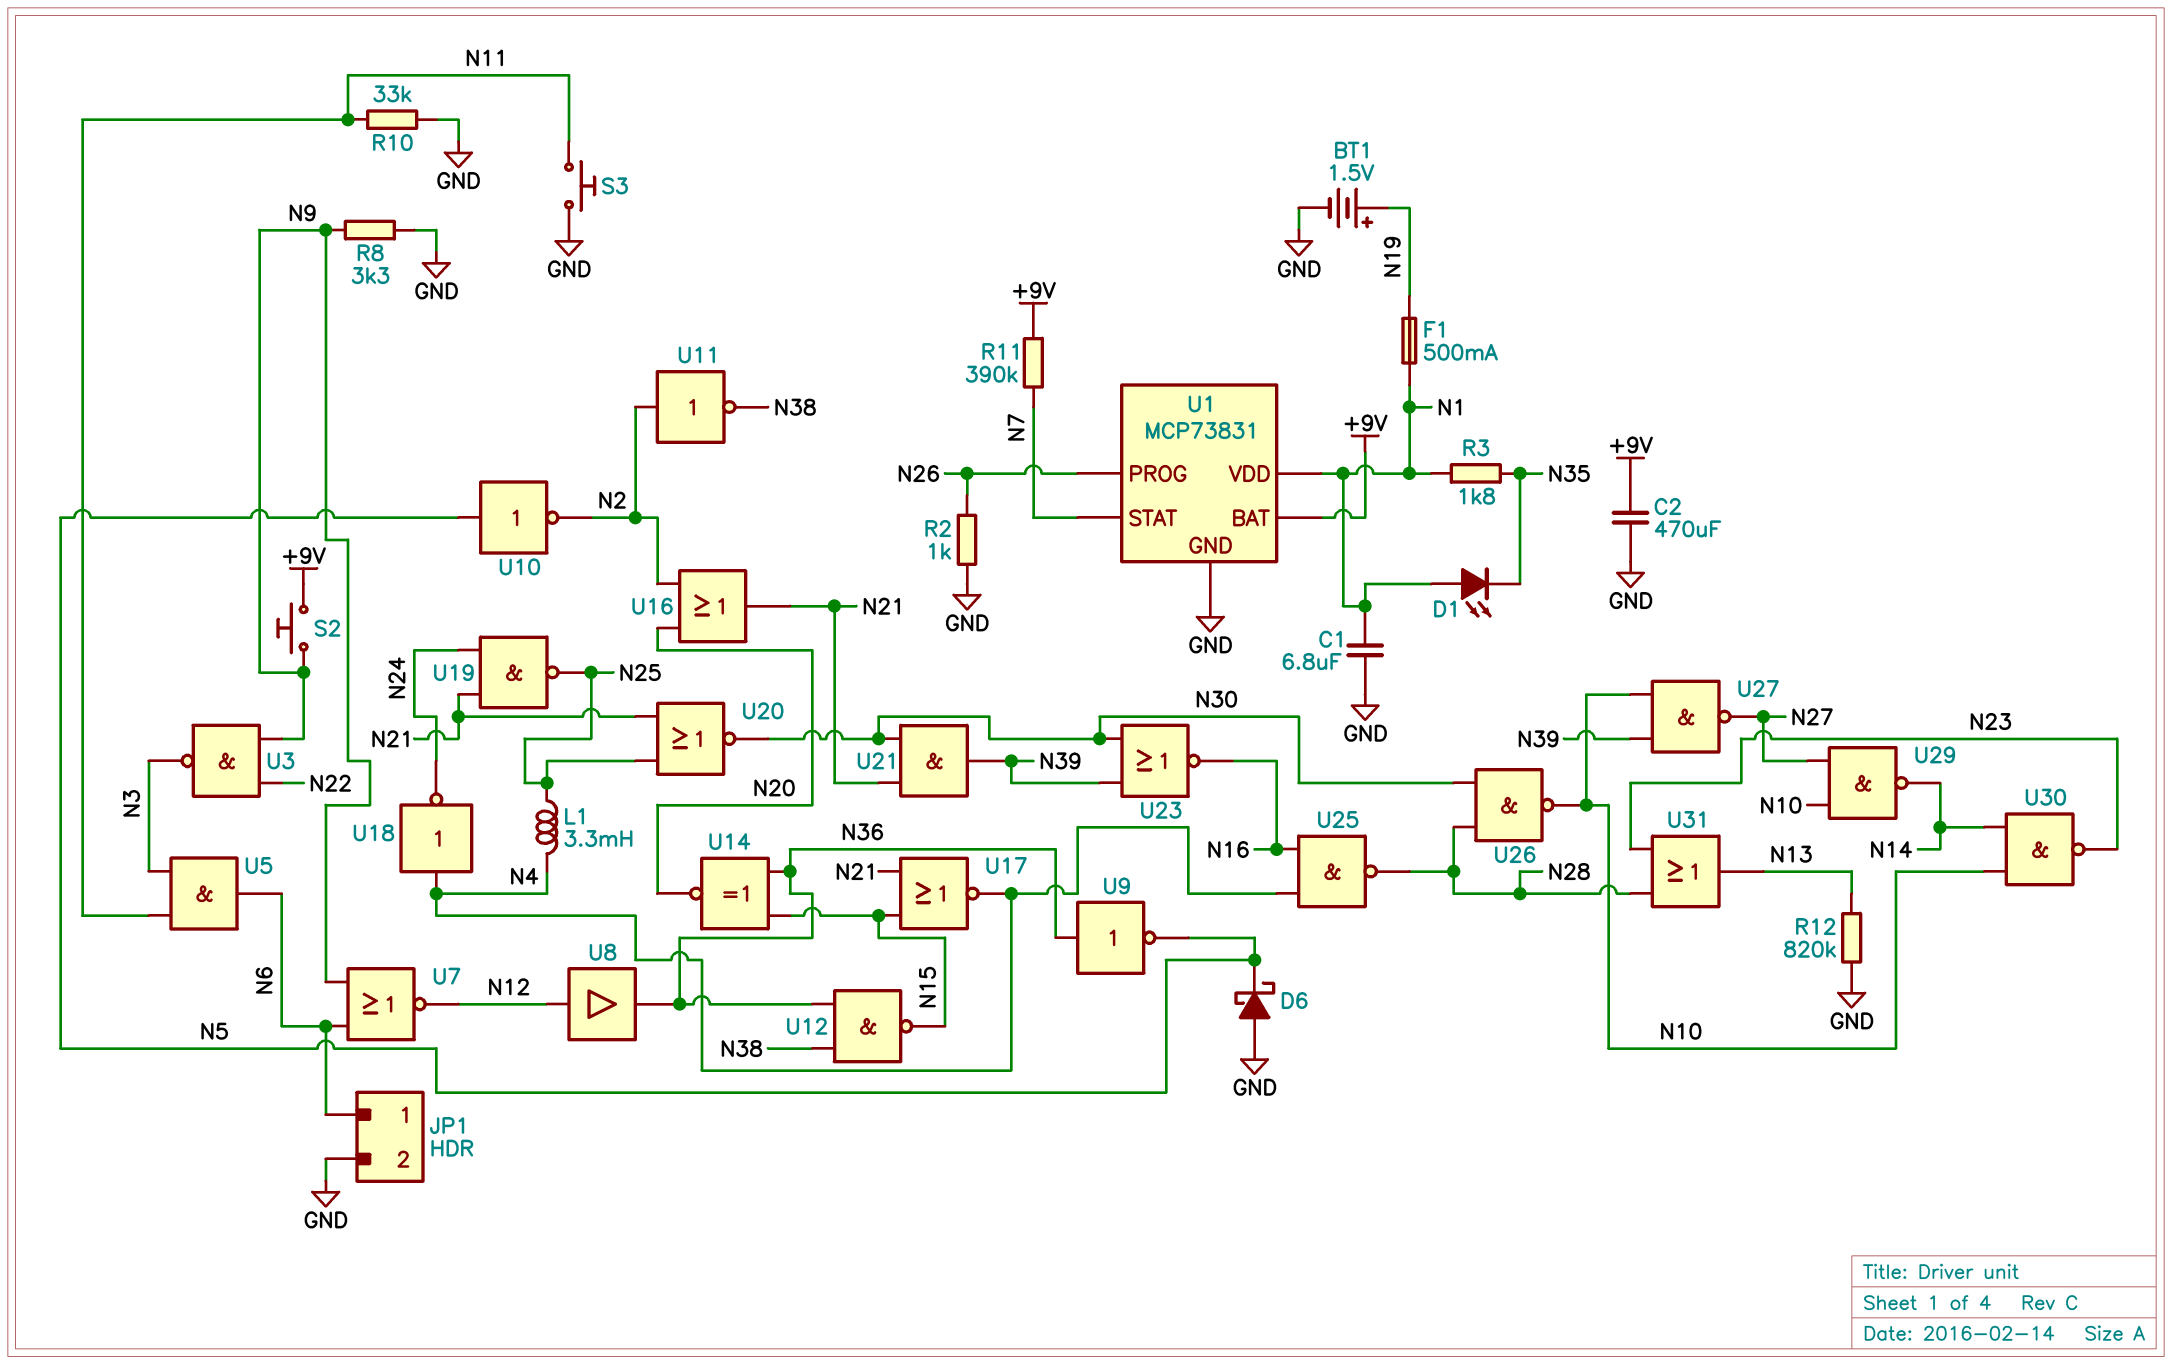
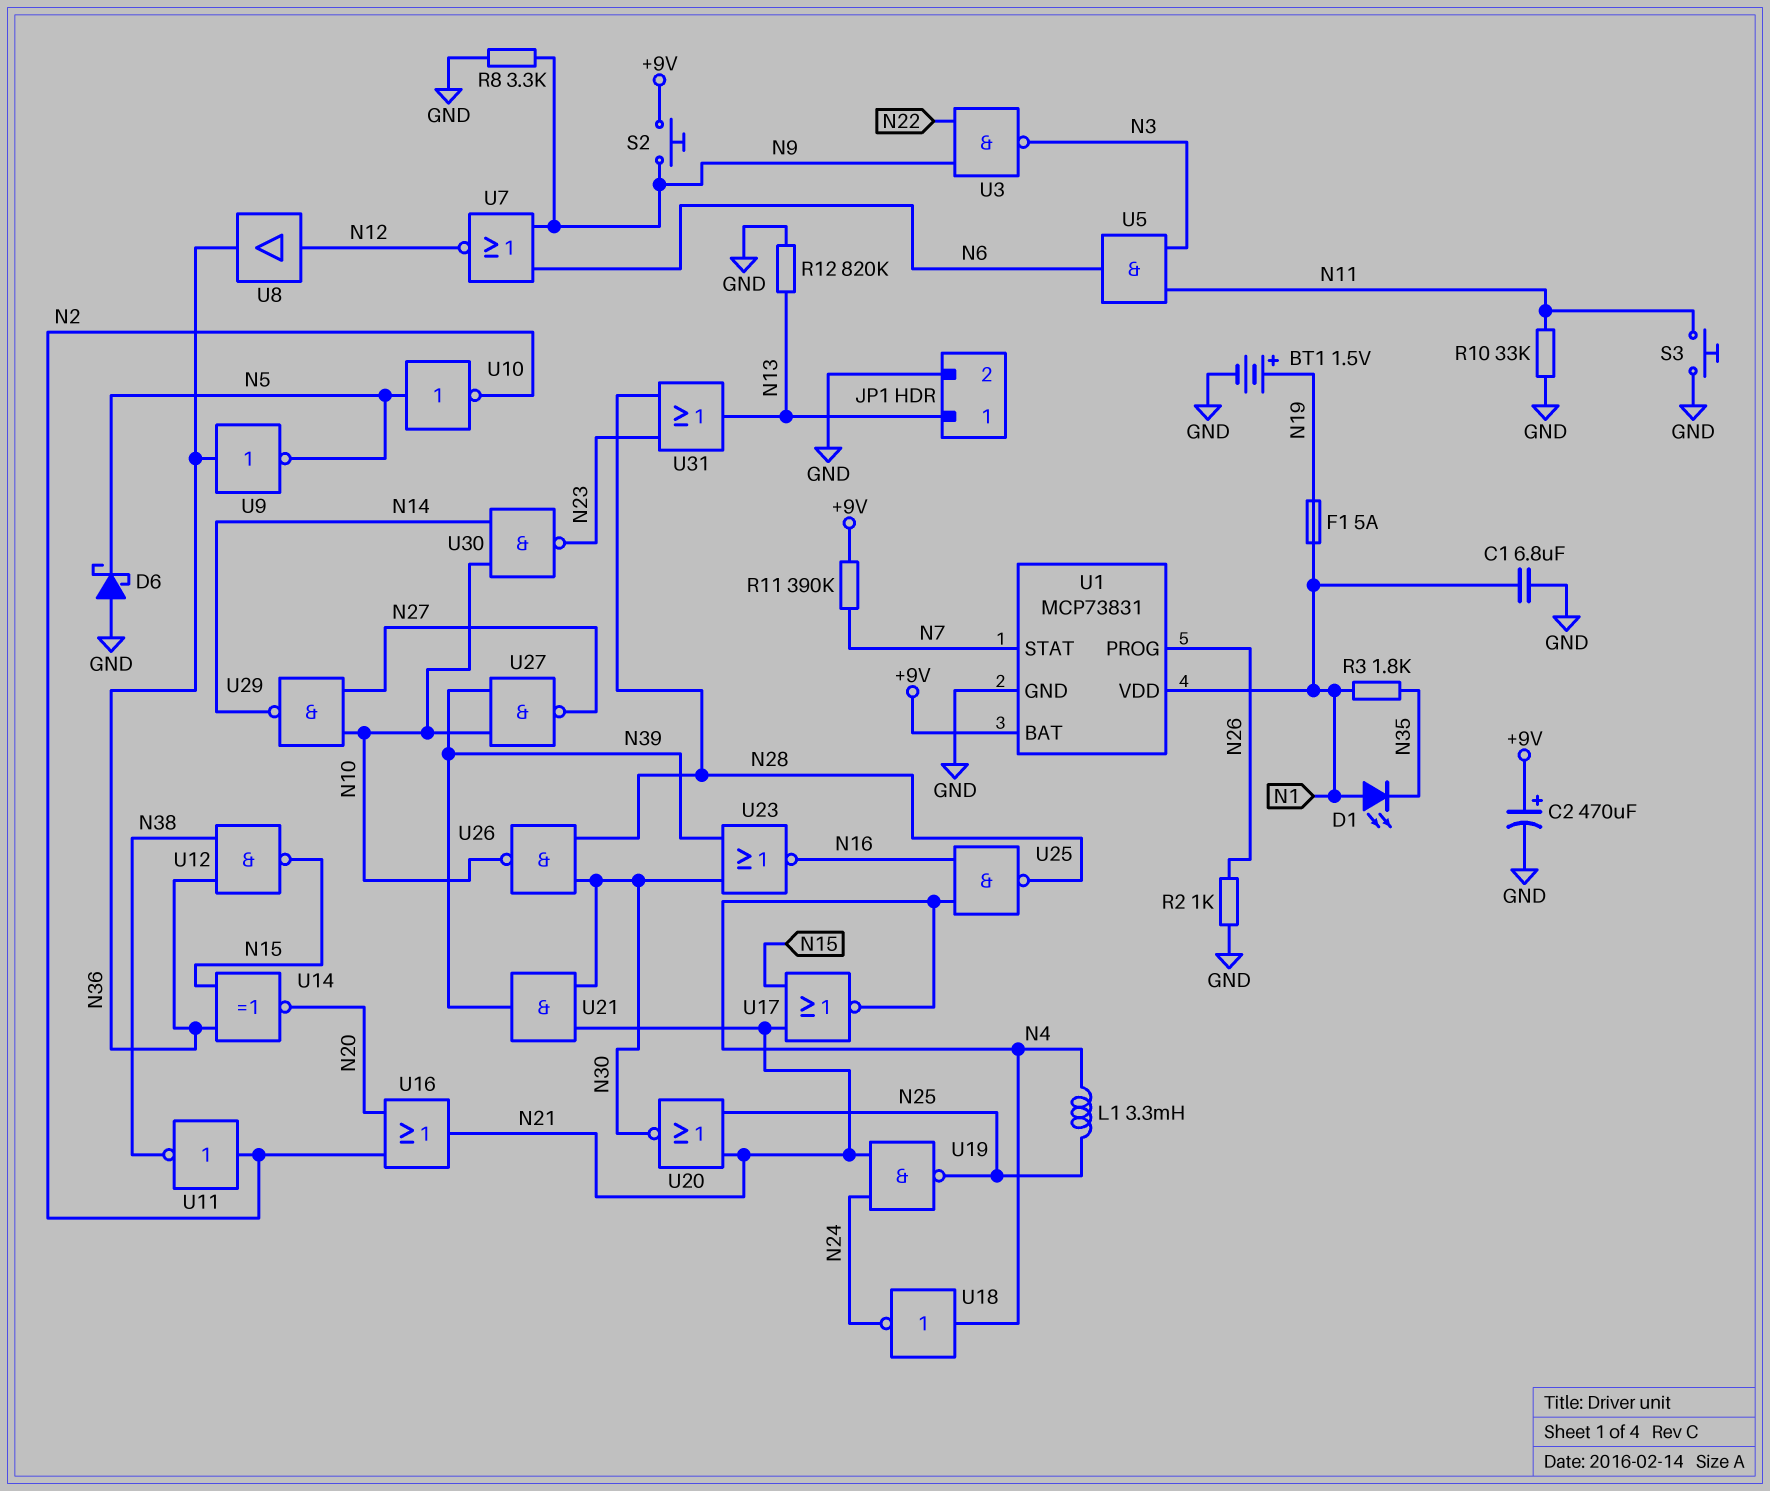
C2: 470uF (+9V, GND) -> 470uF (plus +9V, minus GND)
F1: 500mA (N1, N19) -> 5A (N1, N19)
JP1 pin 1: N6 -> N13

